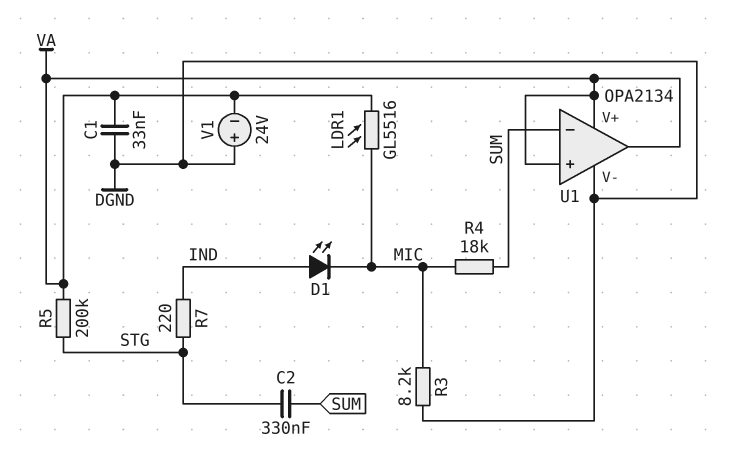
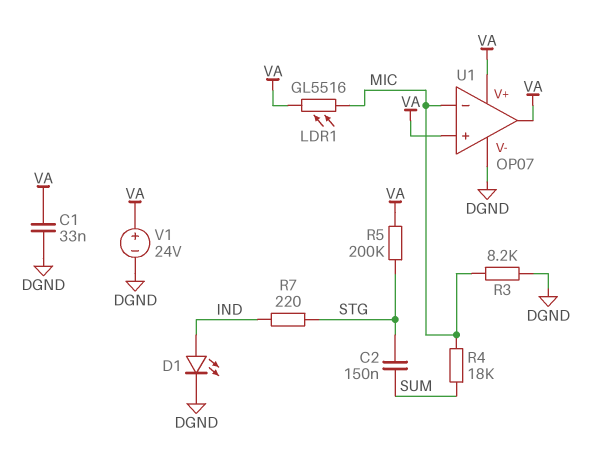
C2: 330nF (STG, SUM) -> 150nF (STG, SUM)
D1: LED (A IND, K MIC) -> LED (A IND, K DGND)
U1: OPA2134 -> OP07
U1 pin in-: SUM -> MIC
V1: 24V (plus DGND, minus VA) -> 24V (plus VA, minus DGND)

